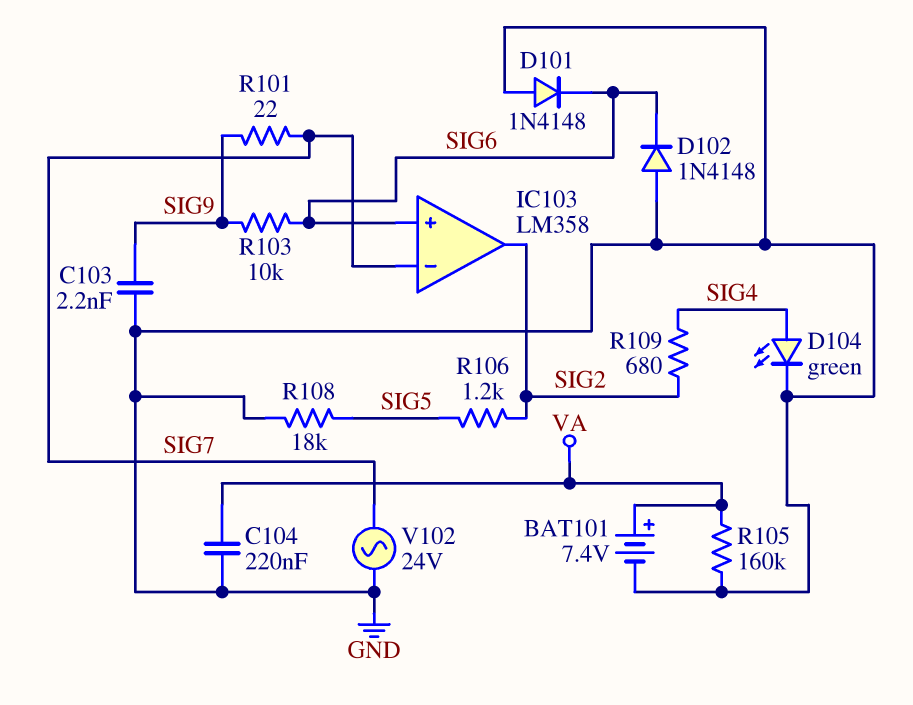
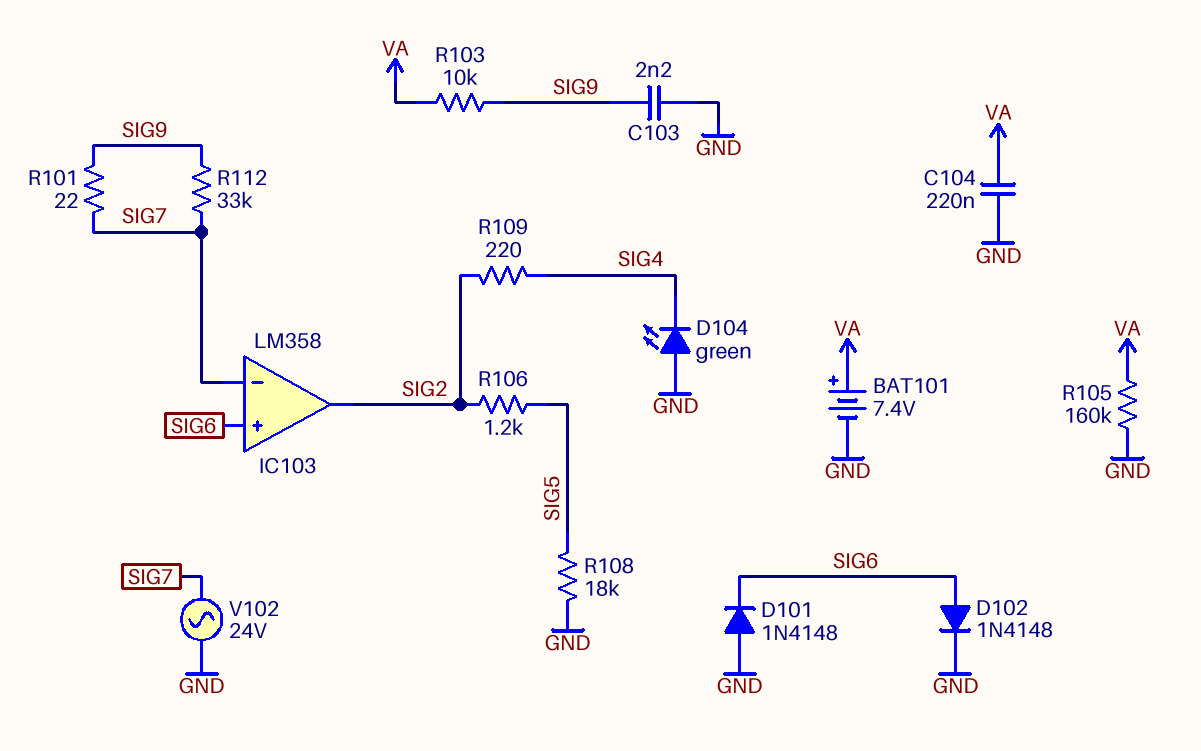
D102: diode 1N4148 (A GND, K SIG6) -> diode 1N4148 (A SIG6, K GND)
D104: LED green (A SIG4, K GND) -> LED green (A GND, K SIG4)
R103: 10k (SIG6, SIG9) -> 10k (SIG9, VA)
R109: 680 (SIG2, SIG4) -> 220 (SIG2, SIG4)
R112: none -> 33k (SIG7, SIG9)

